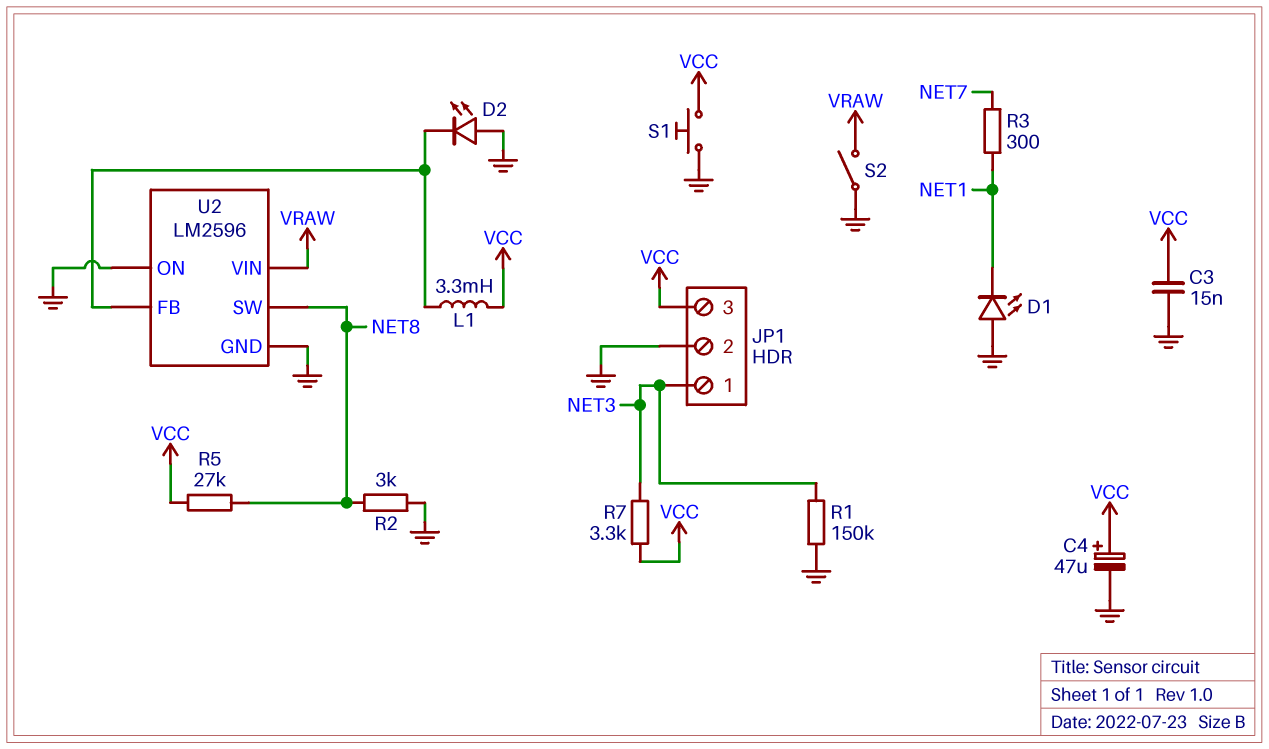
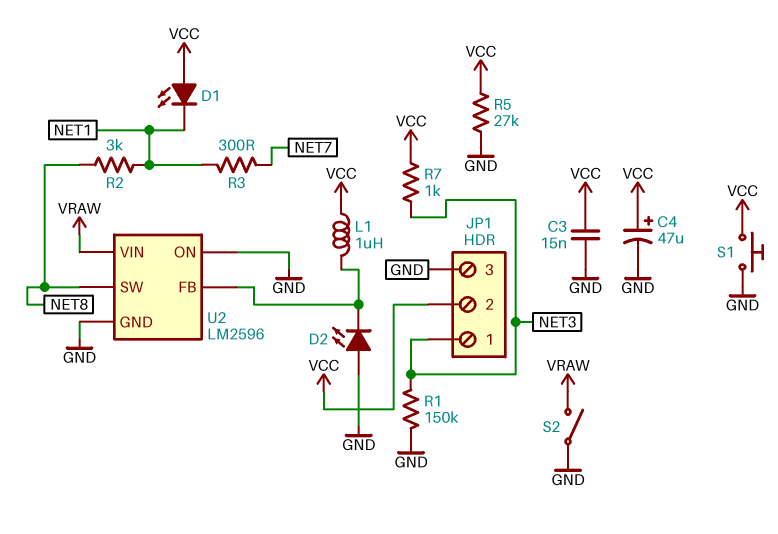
D1: LED (A GND, K NET1) -> LED (A VCC, K NET1)
JP1 pin 2: GND -> VCC
JP1 pin 3: VCC -> GND
L1: 3.3mH (U2/FB, VCC) -> 1uH (U2/FB, VCC)
R2: 3k (GND, NET8) -> 3k (NET1, NET8)
R5: 27k (NET8, VCC) -> 27k (GND, VCC)
R7: 3.3k (NET3, VCC) -> 1k (NET3, VCC)

